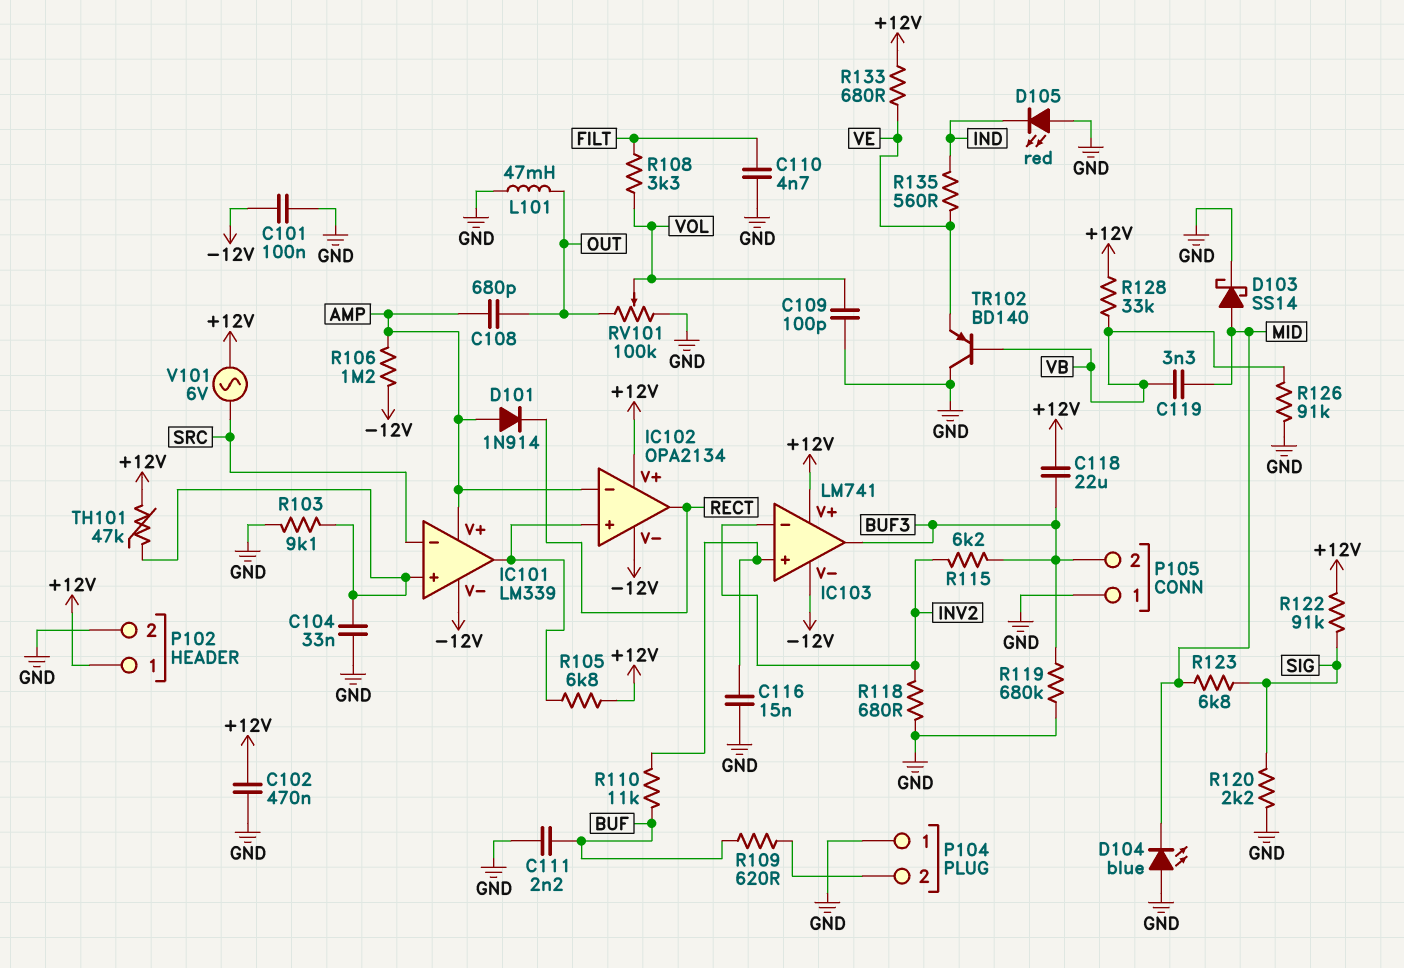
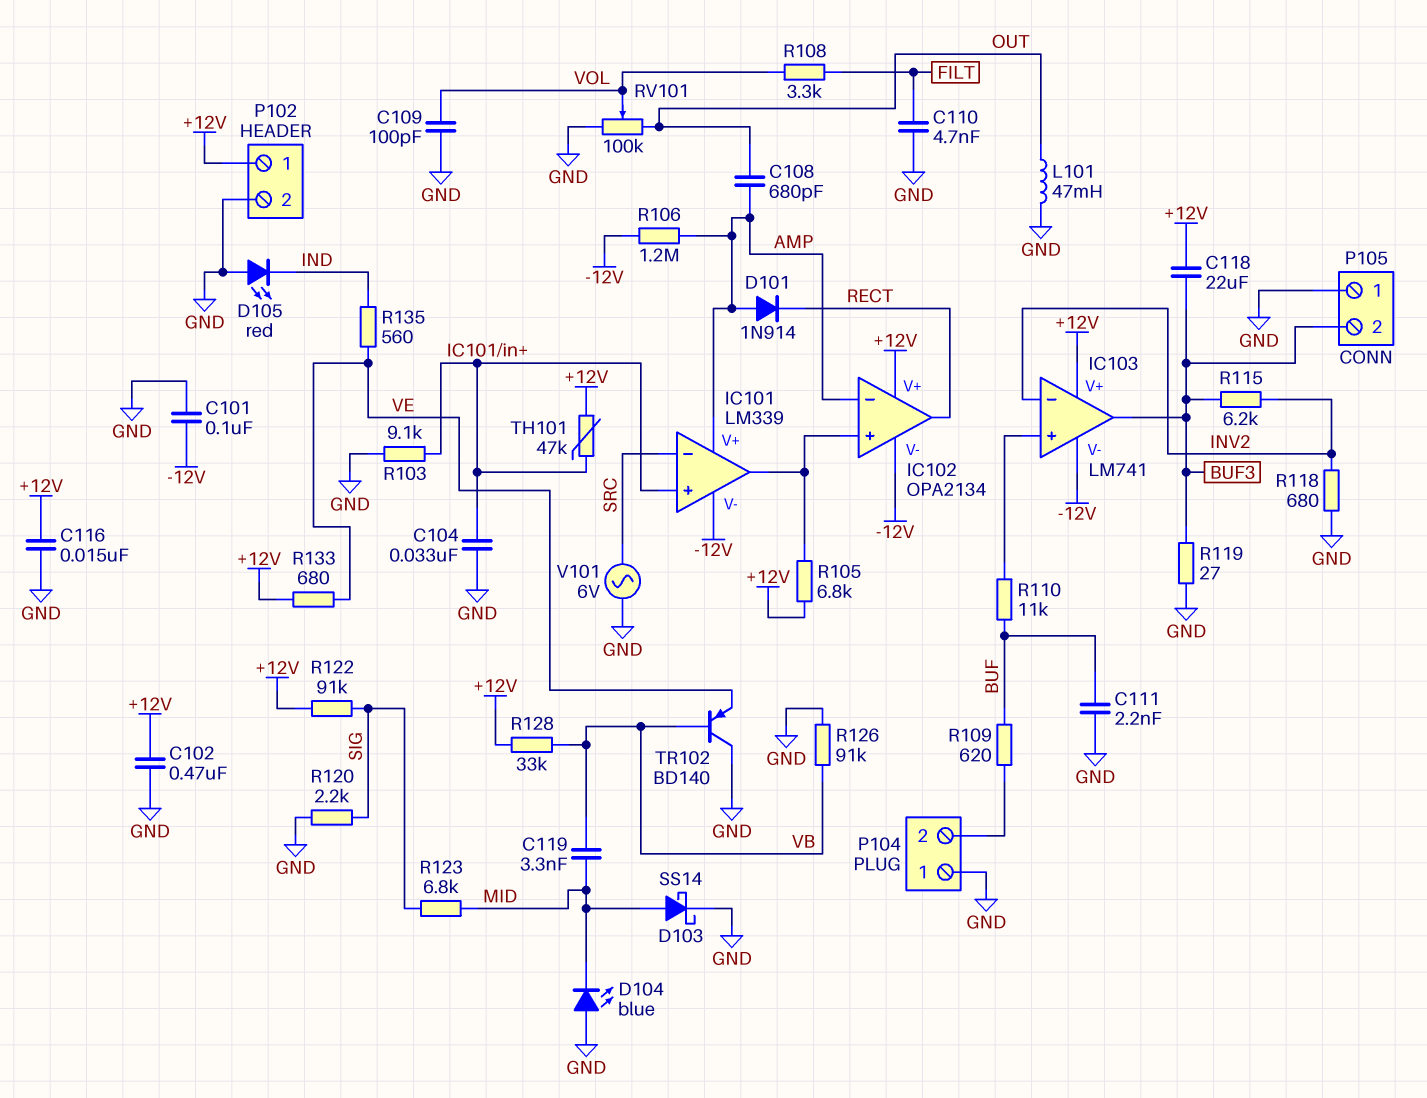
C116: 15nF (GND, IC103/in+) -> 15nF (+12V, GND)
R119: 680k (BUF3, GND) -> 27 (BUF3, GND)
V101: AC 6V (+12V, SRC) -> AC 6V (GND, SRC)

